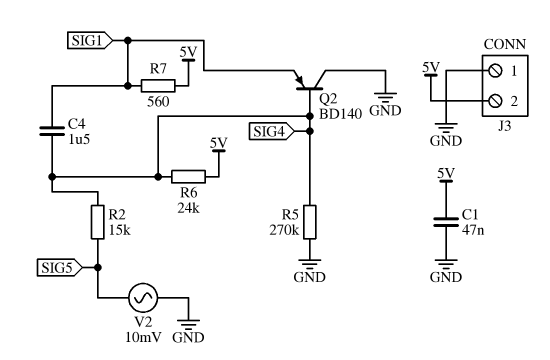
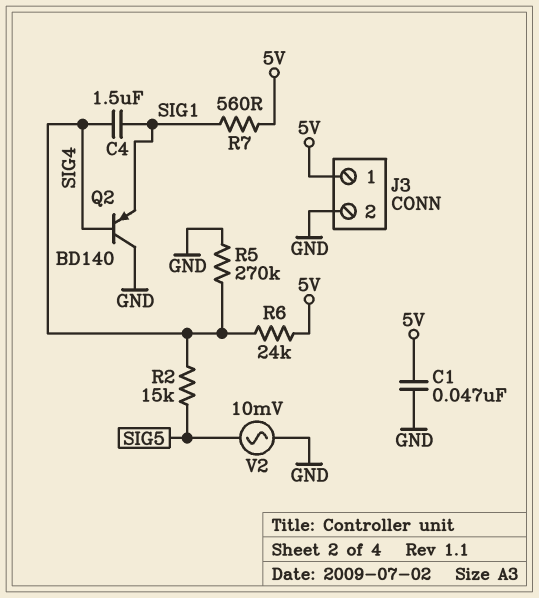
J3 pin 1: GND -> 5V
J3 pin 2: 5V -> GND

